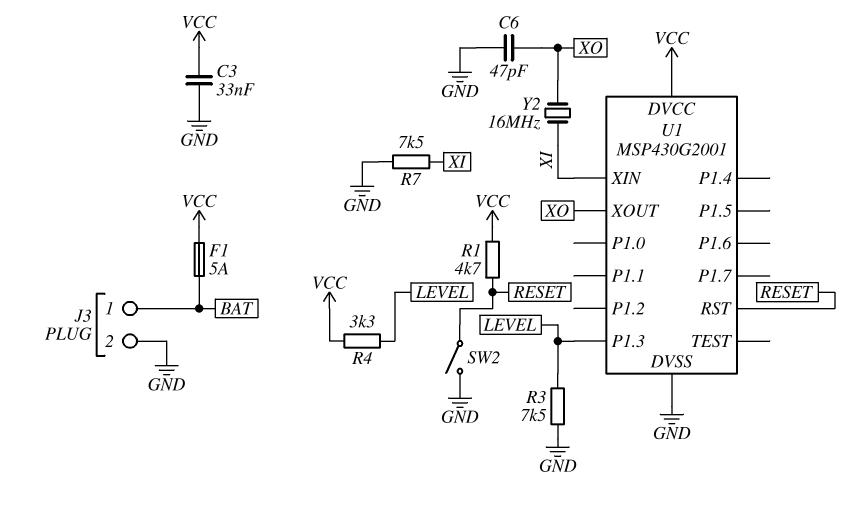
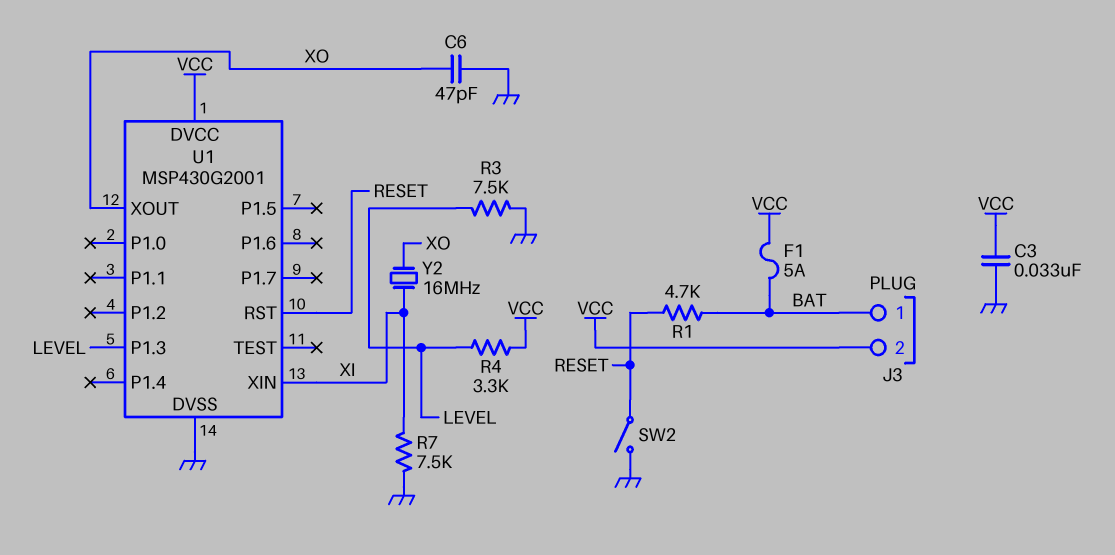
J3 pin 2: GND -> VCC
R1: 4.7k (RESET, VCC) -> 4.7k (BAT, RESET)

